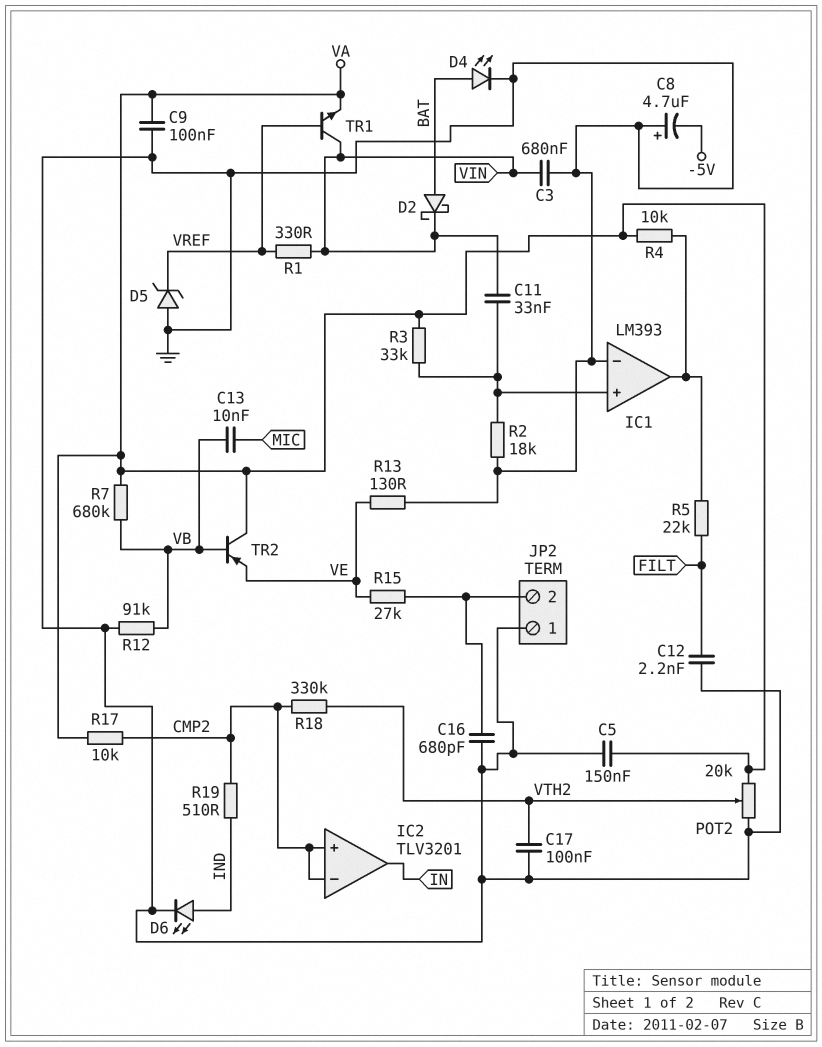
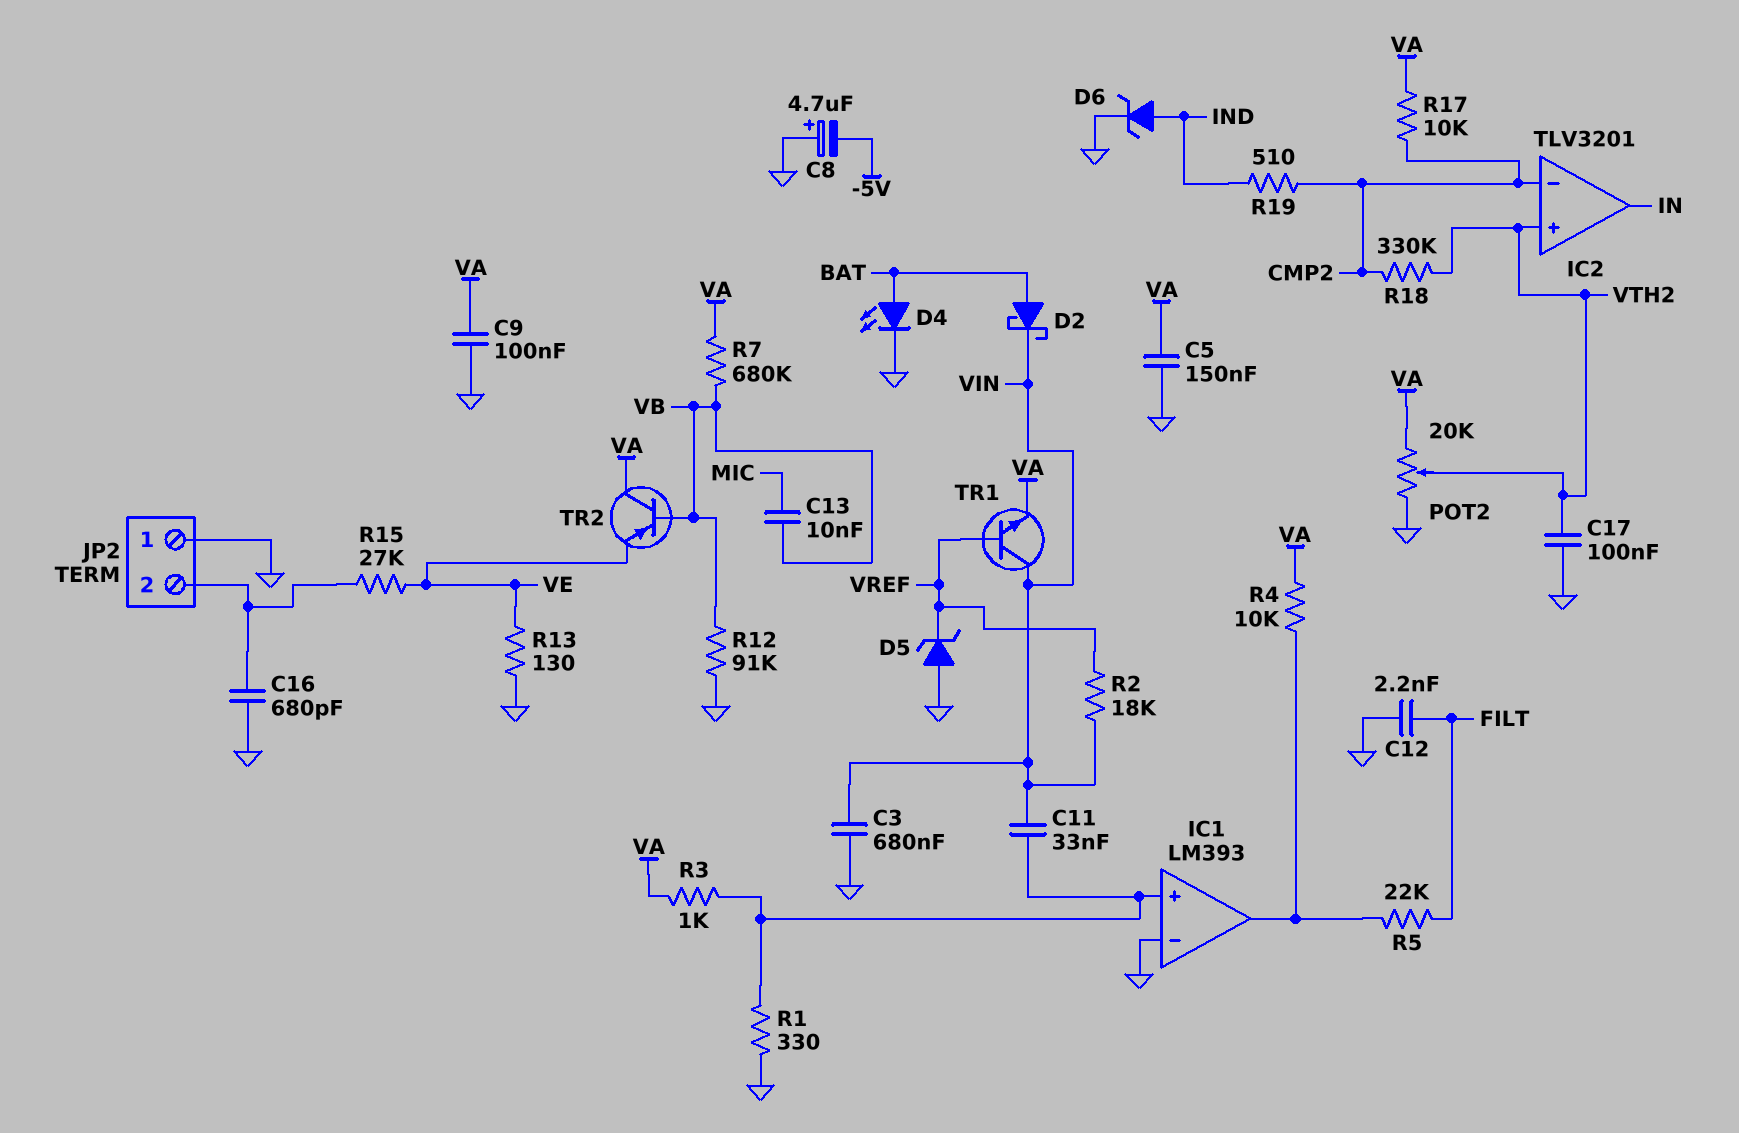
D6: LED (A IND, K GND) -> zener (A IND, K GND)
IC2 pin in+: CMP2 -> VTH2
R1: 330 (VIN, VREF) -> 330 (GND, IC1/in+)
R2: 18k (GND, IC1/in+) -> 18k (VIN, VREF)
R3: 33k (IC1/in+, VA) -> 1k (IC1/in+, VA)

